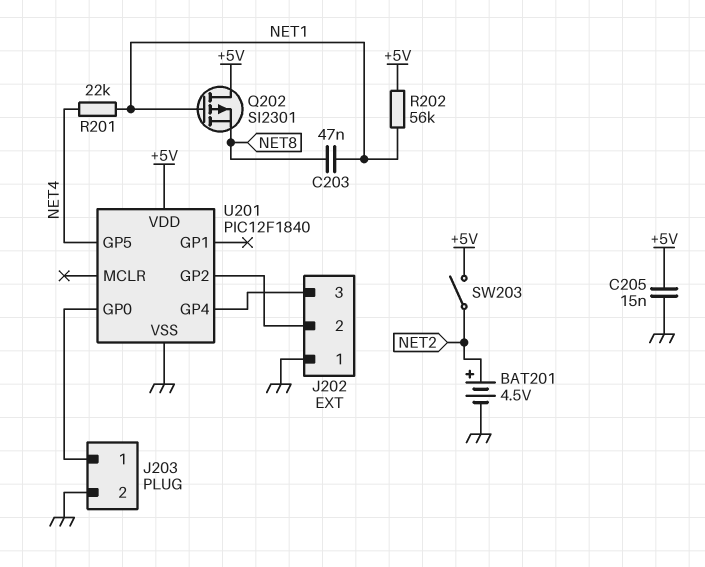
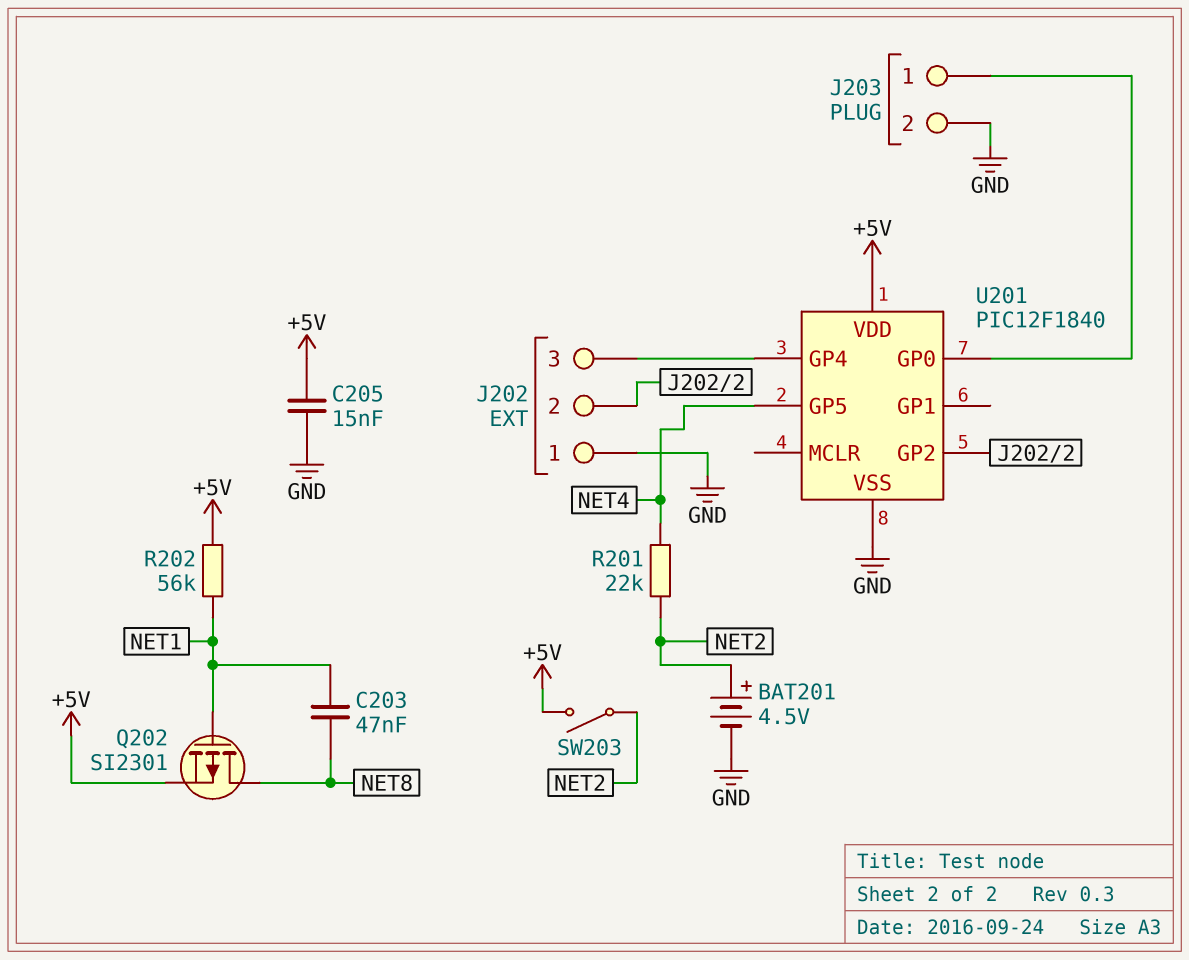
Q202: PMOS SI2301 (G NET1, D +5V, S NET8) -> PMOS SI2301 (G NET1, D NET8, S +5V)
R201: 22k (NET1, NET4) -> 22k (NET2, NET4)

